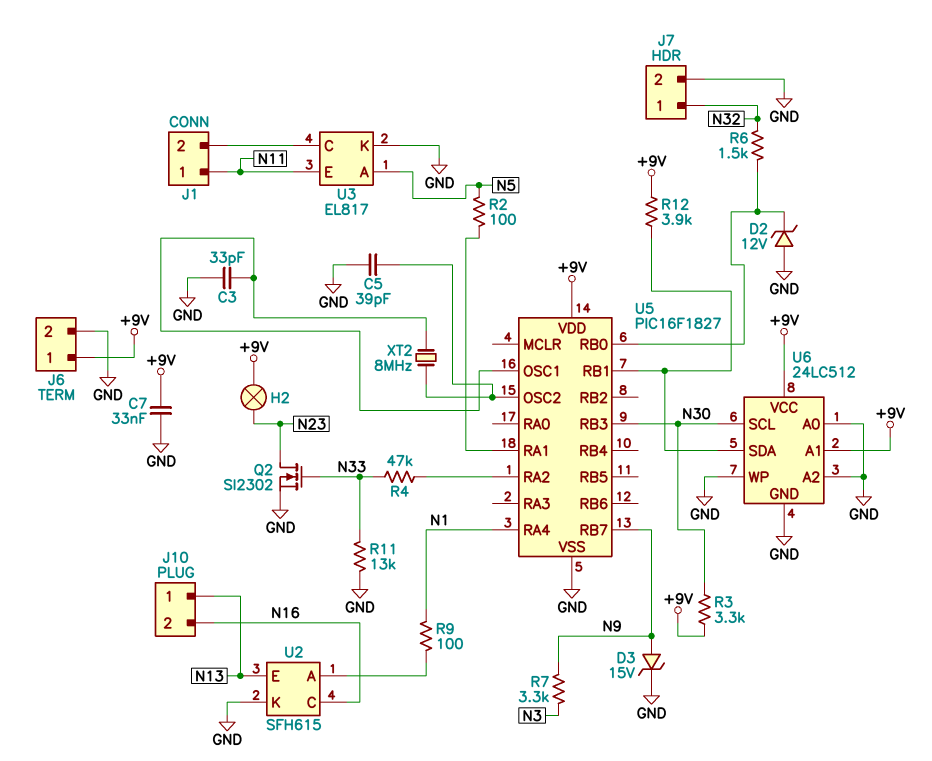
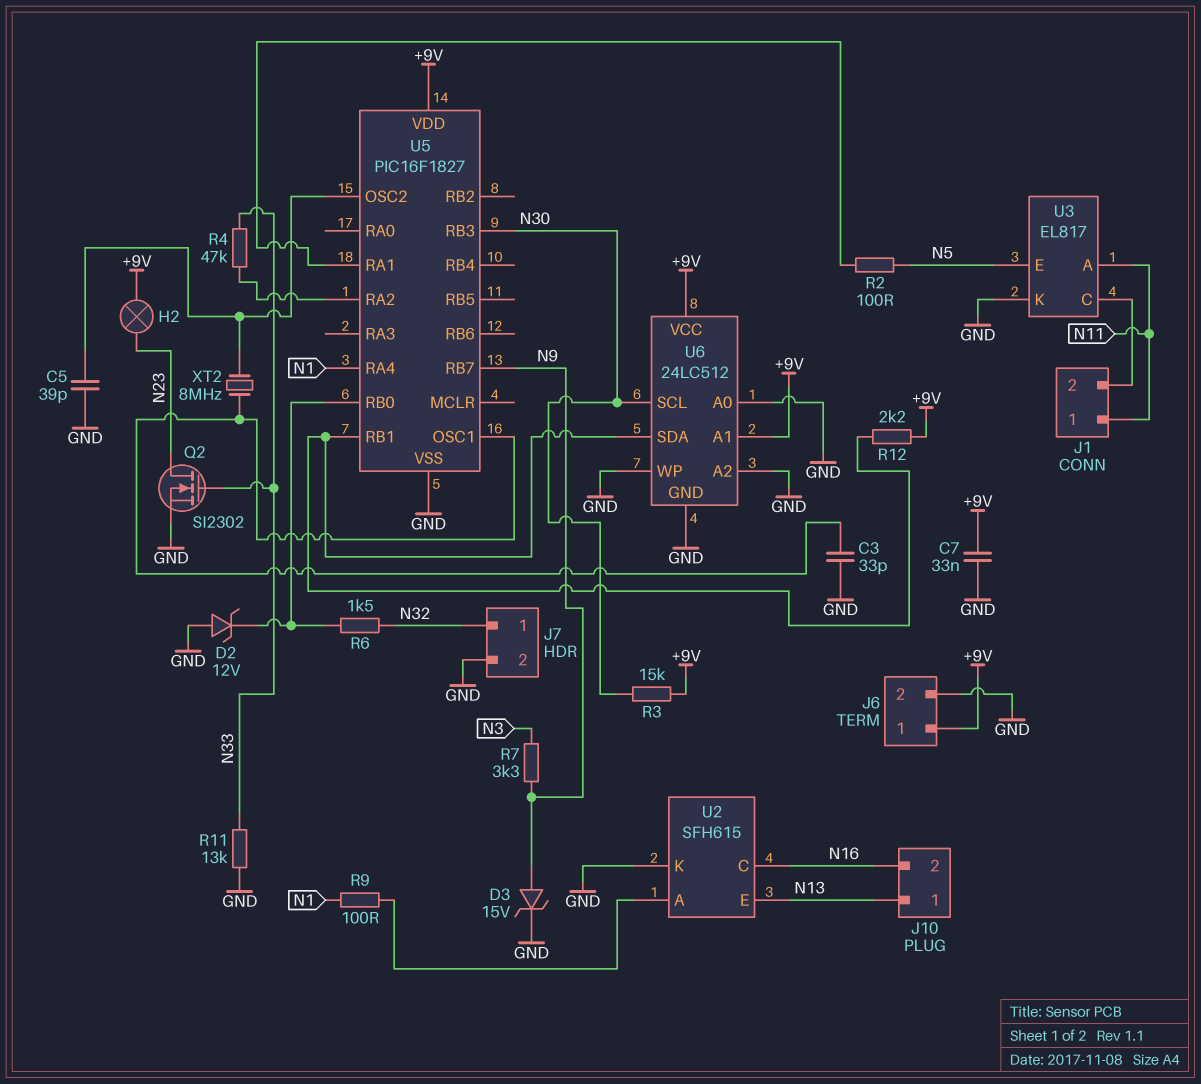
R3: 3.3k (+9V, N30) -> 15k (+9V, N30)
R12: 3.9k (+9V, U5/RB1) -> 2.2k (+9V, U5/RB1)
U3 pin A: N5 -> N11
U3 pin E: N11 -> N5

